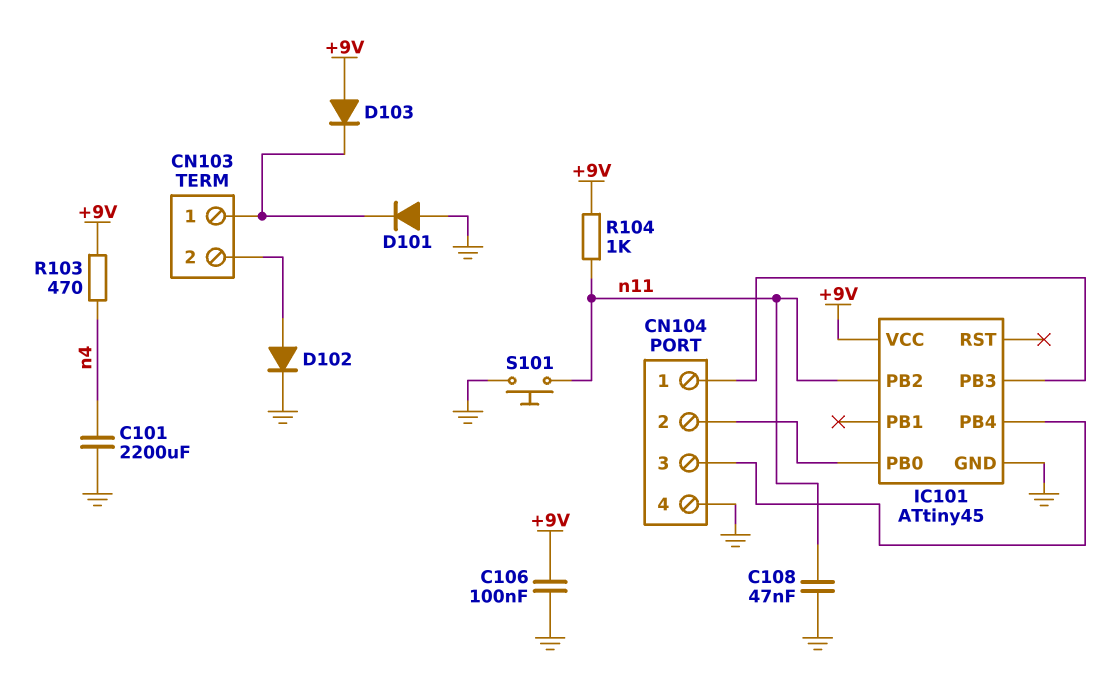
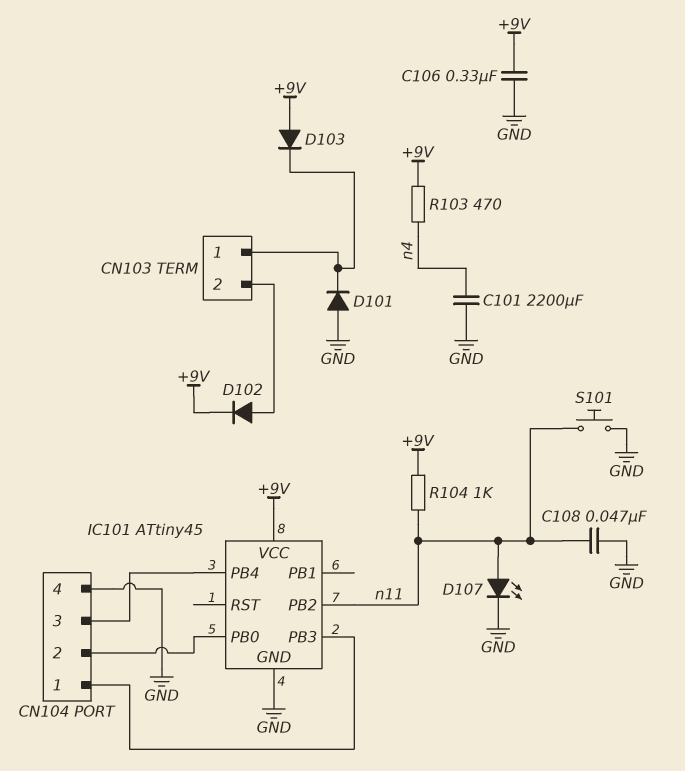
C106: 100nF (+9V, GND) -> 330nF (+9V, GND)
D102: diode (A CN103/2, K GND) -> diode (A CN103/2, K +9V)
D107: none -> LED (A n11, K GND)

